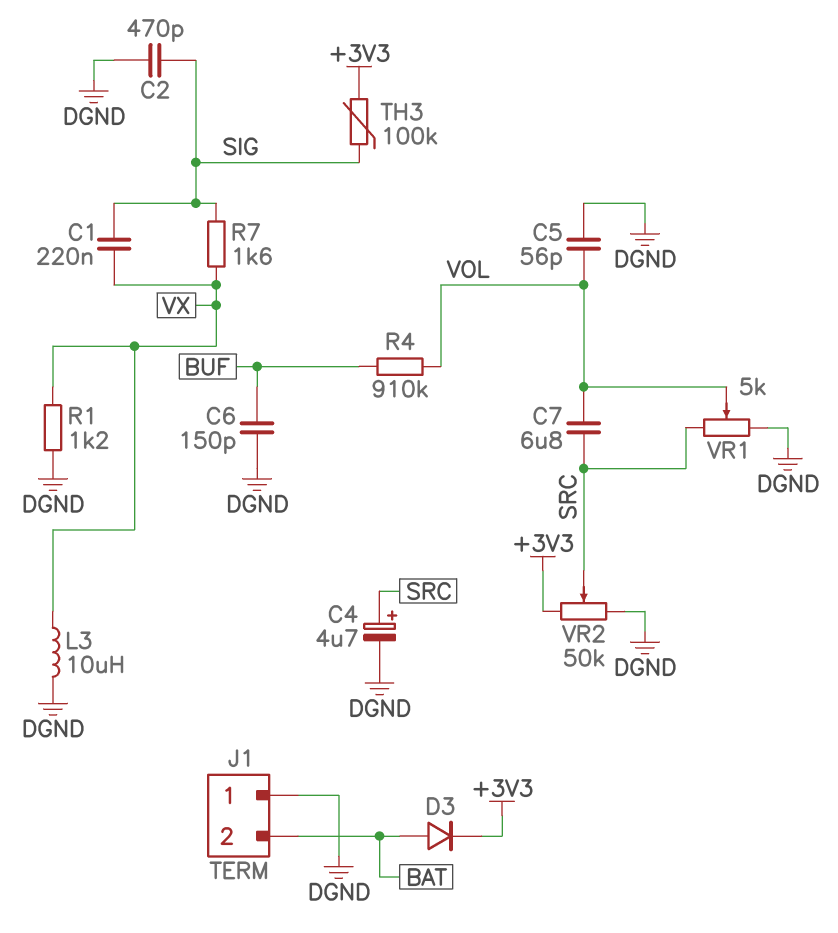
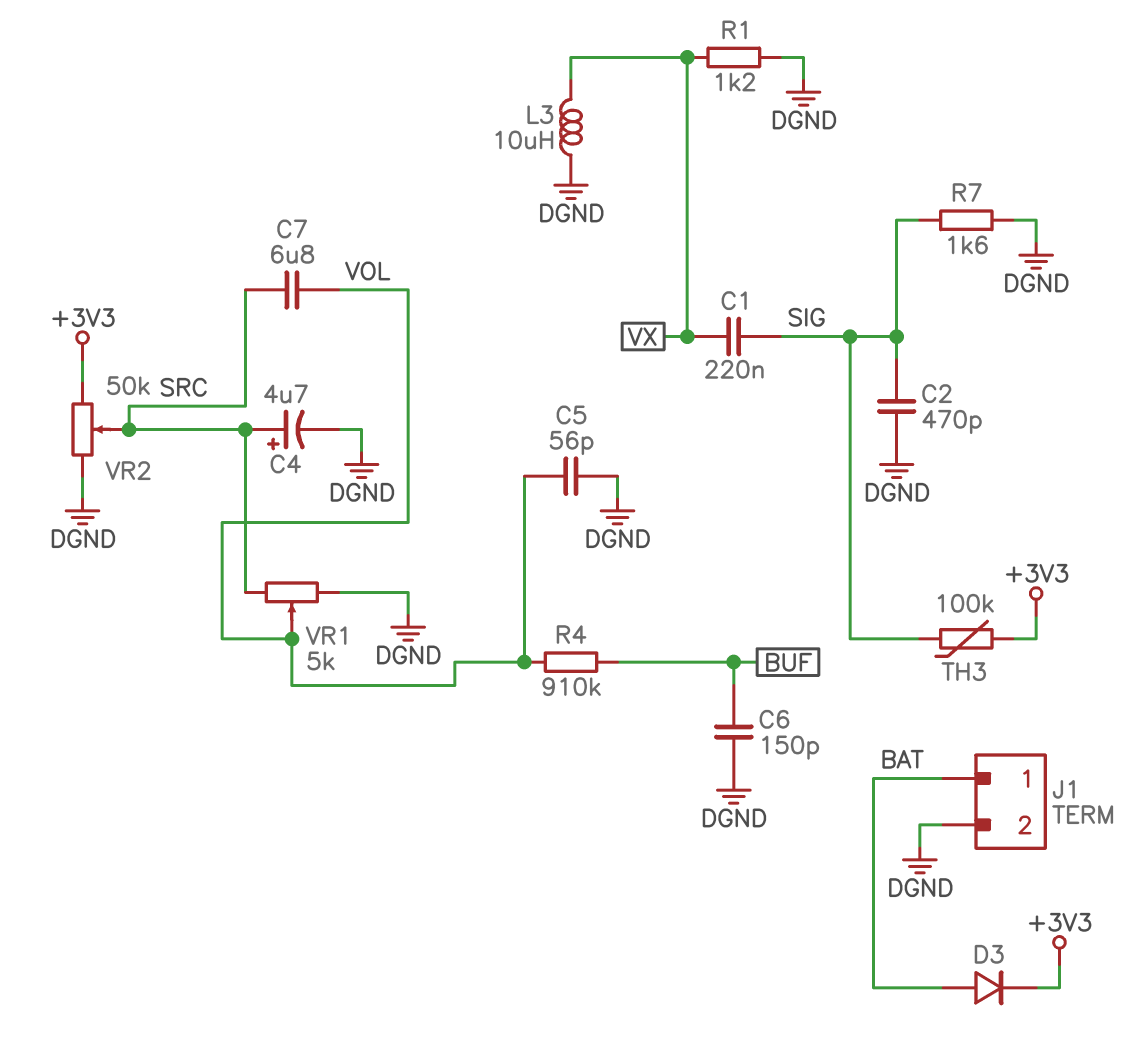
J1 pin 1: DGND -> BAT
J1 pin 2: BAT -> DGND
R7: 1.6k (SIG, VX) -> 1.6k (DGND, SIG)

